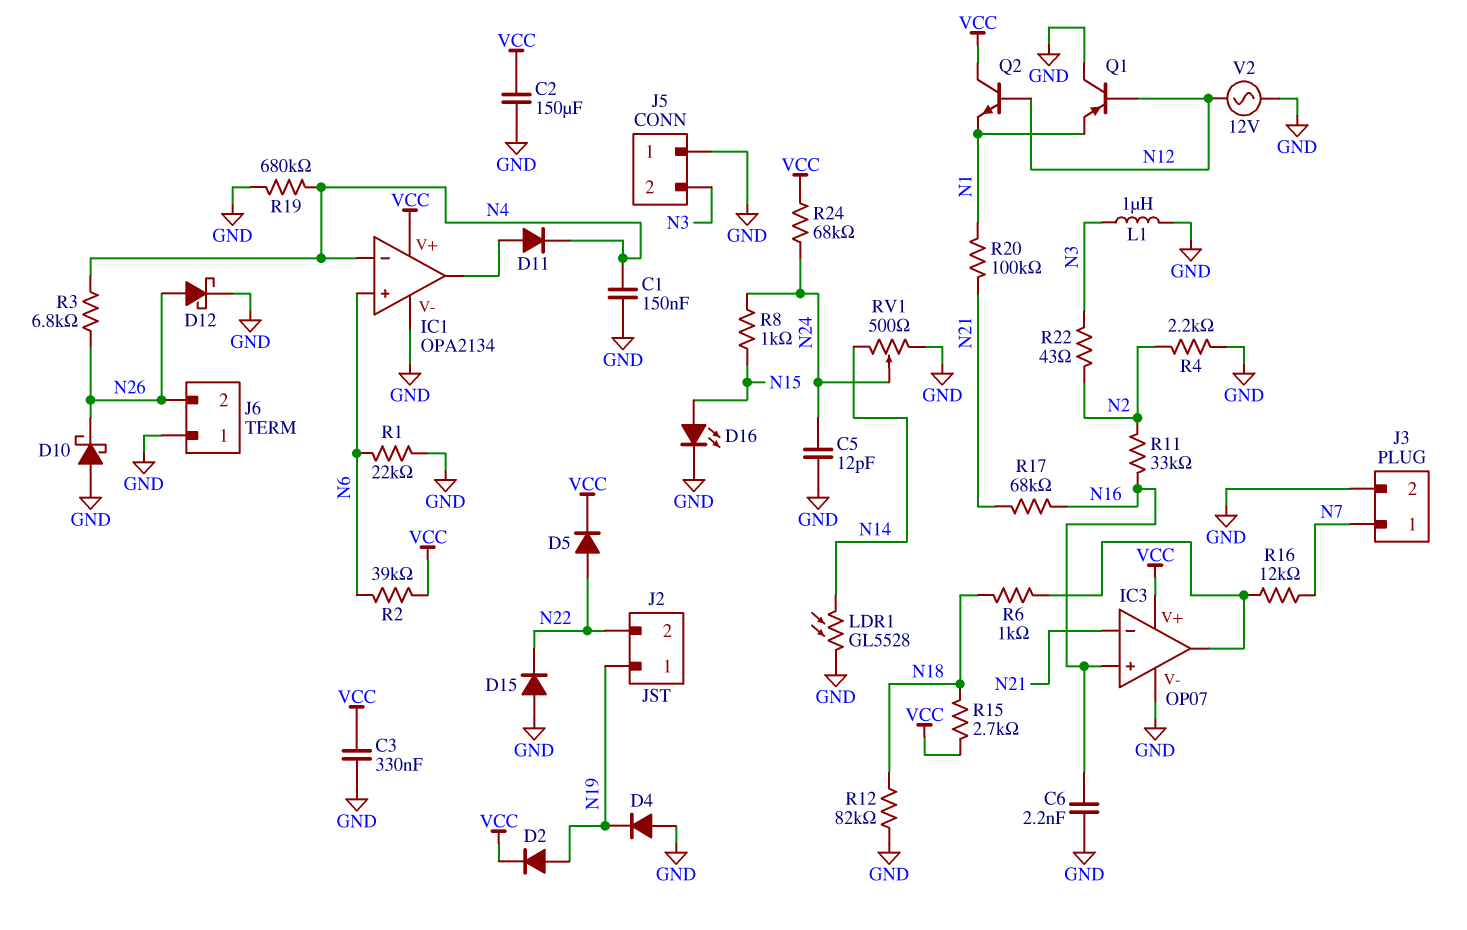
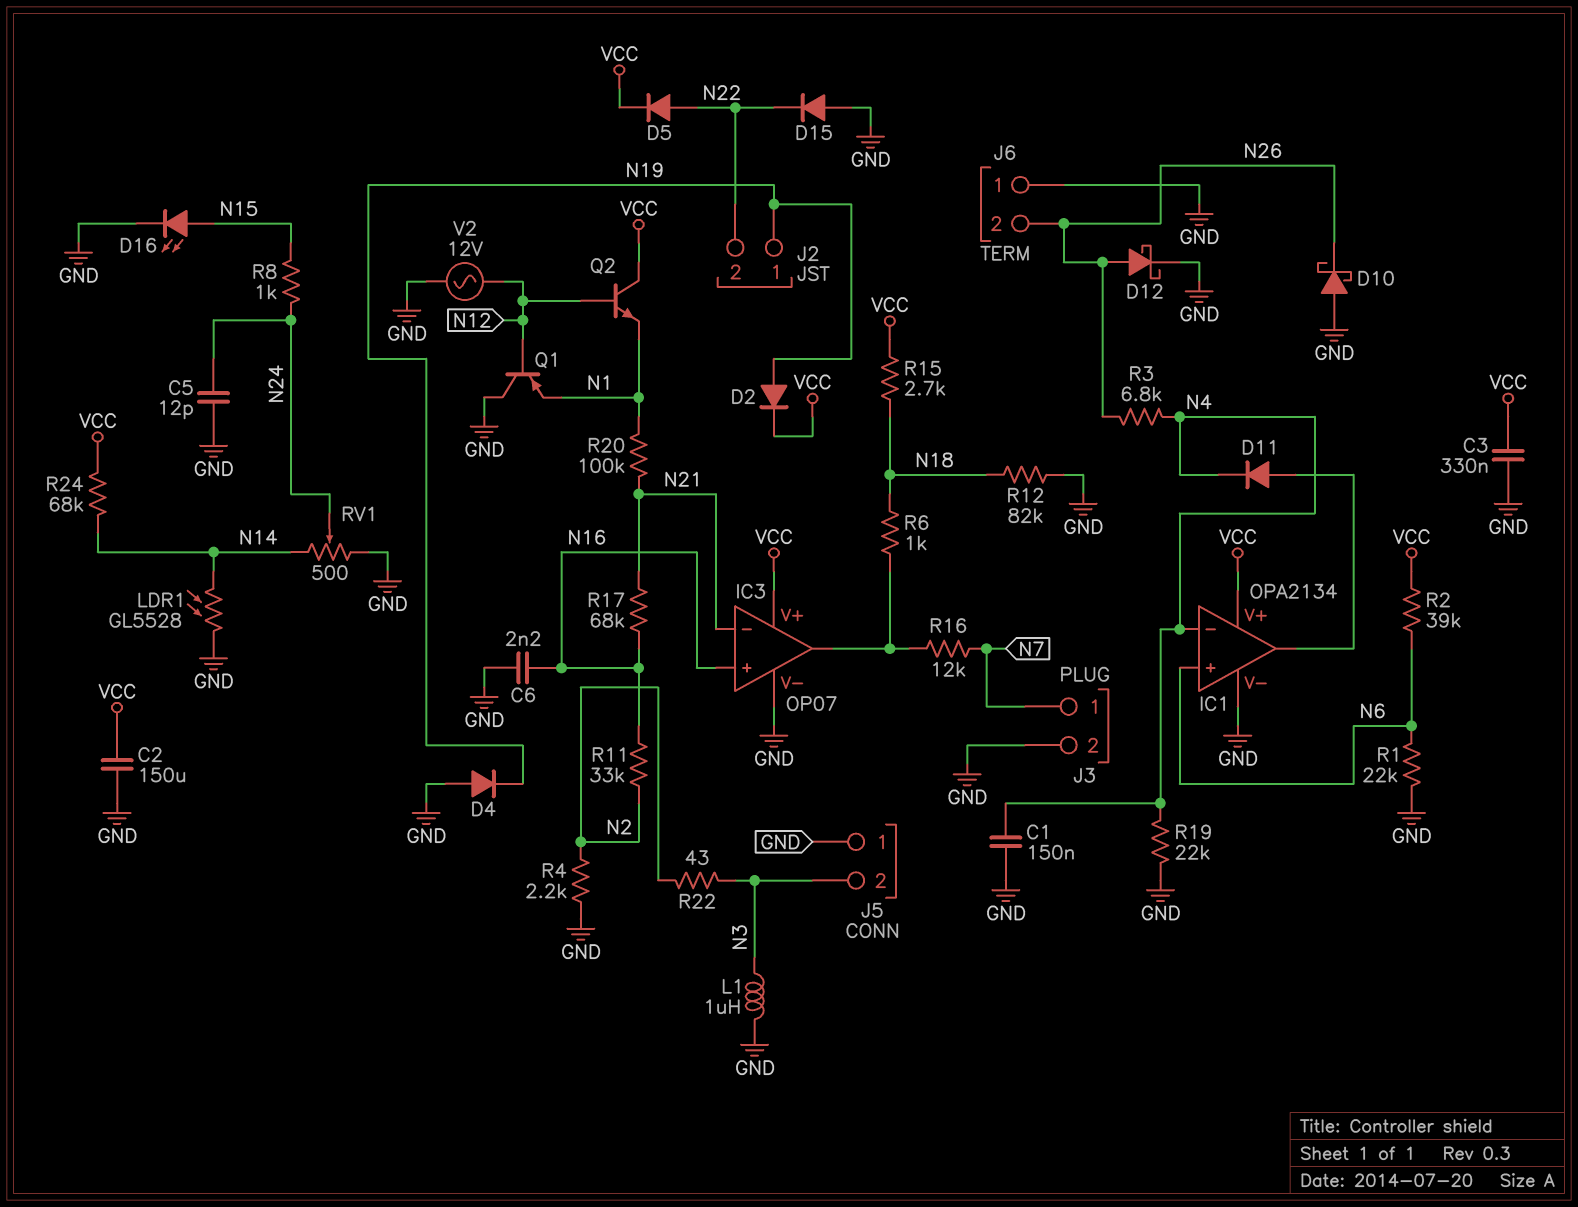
R19: 680k (GND, N4) -> 22k (GND, N4)
R24: 68k (N24, VCC) -> 68k (N14, VCC)

